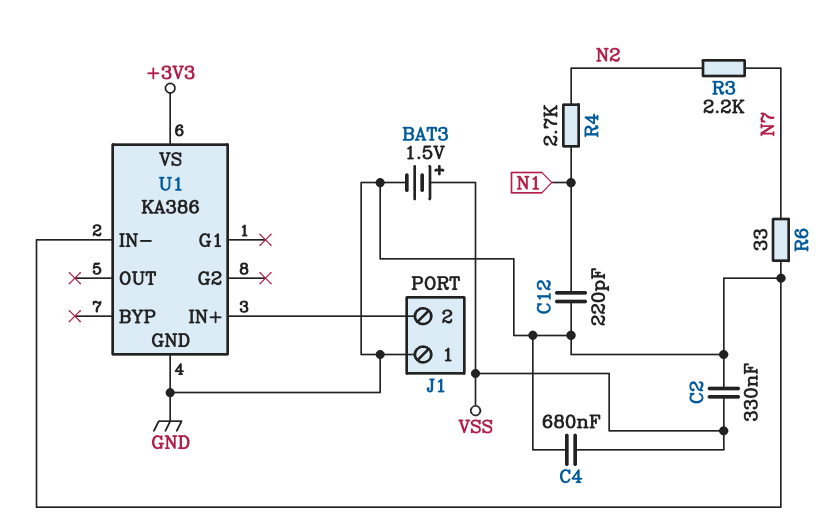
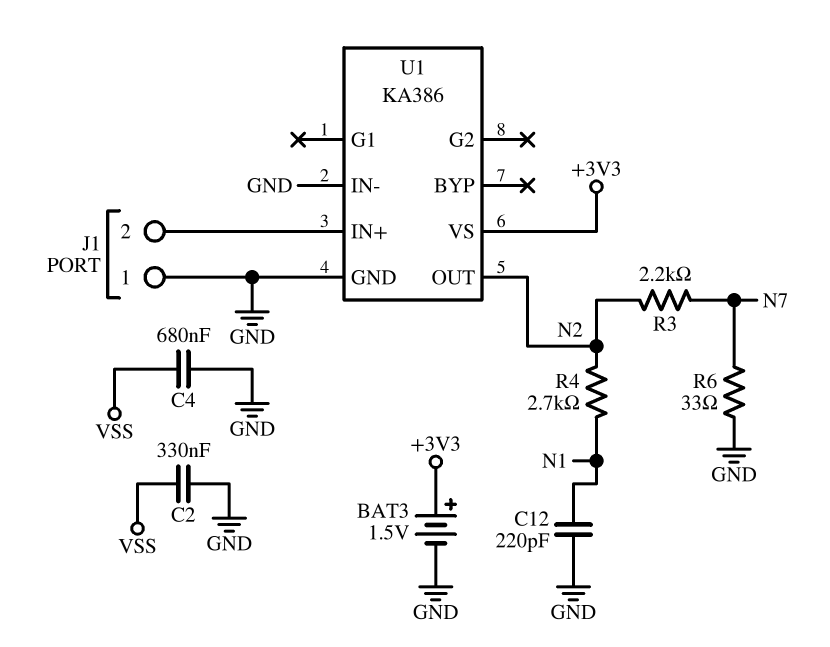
BAT3: 1.5V (plus VSS, minus GND) -> 1.5V (plus +3V3, minus GND)
U1 pin OUT: none -> N2

